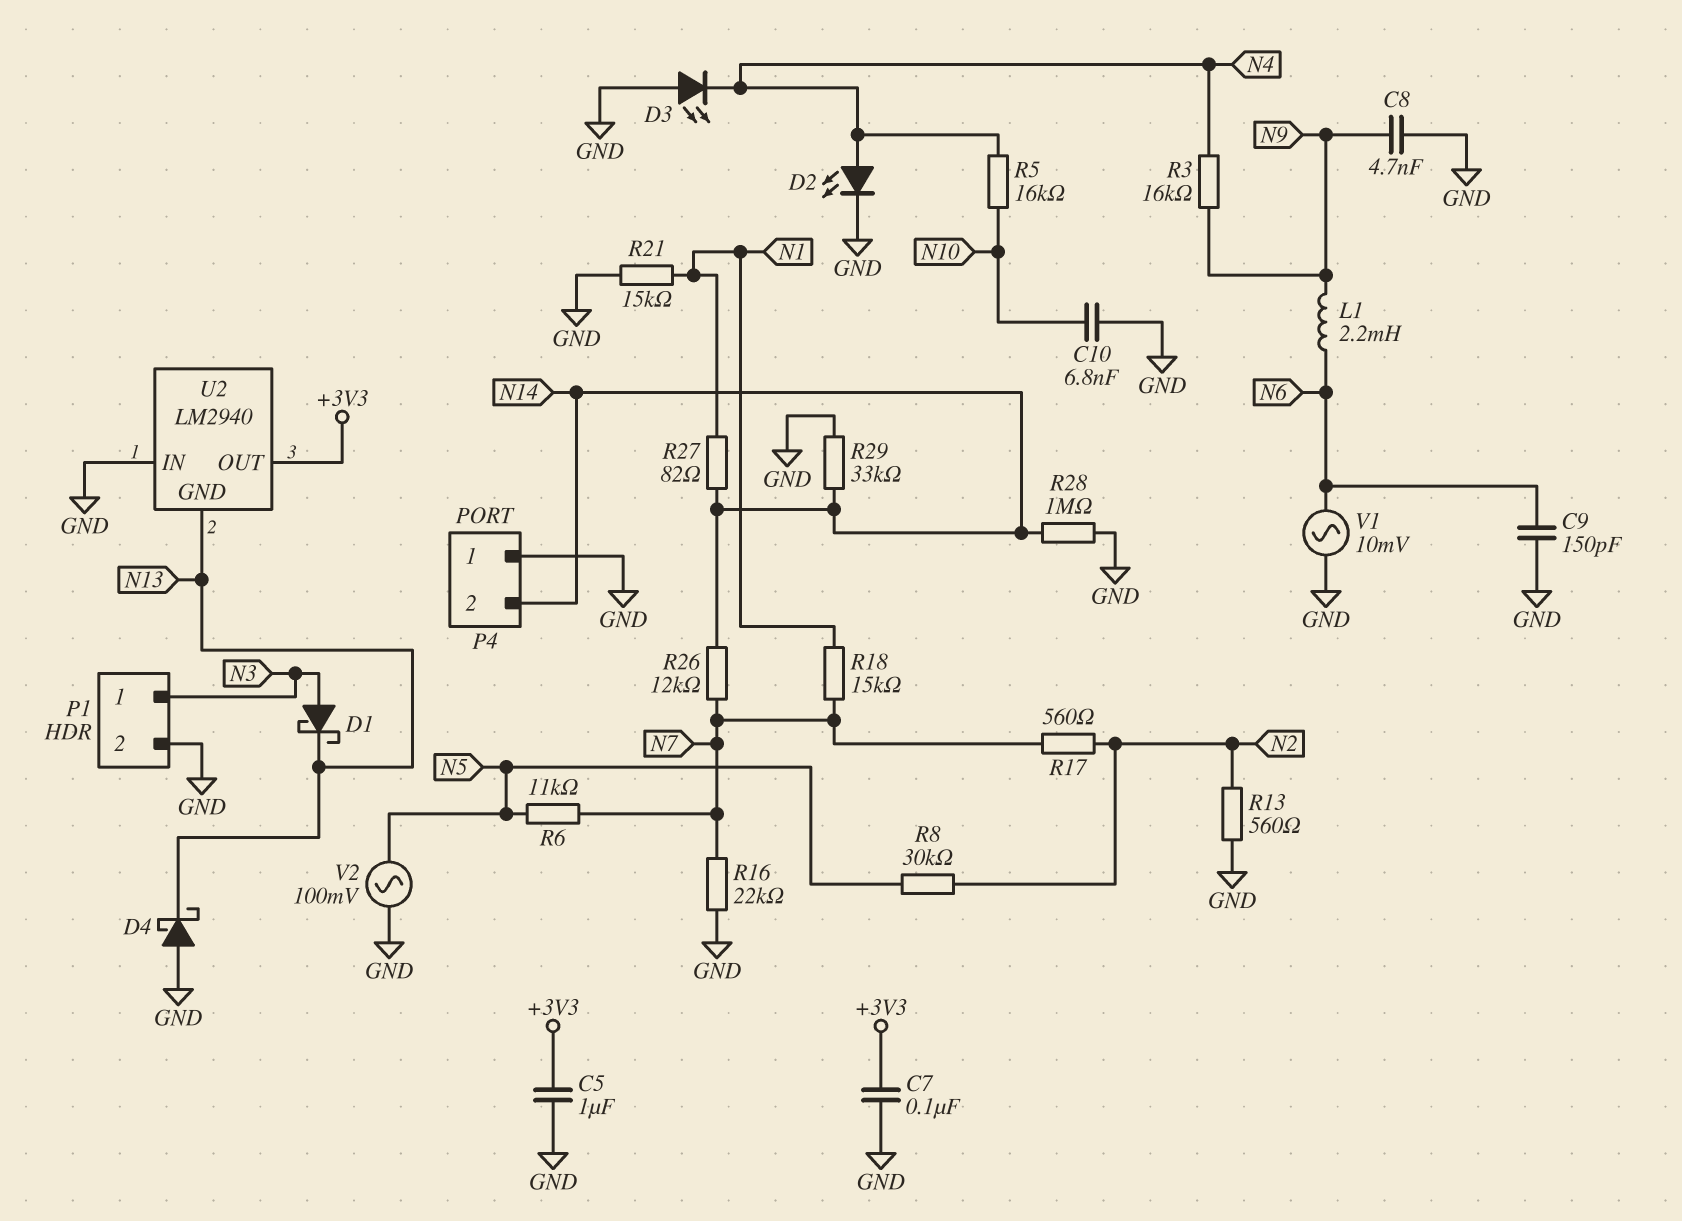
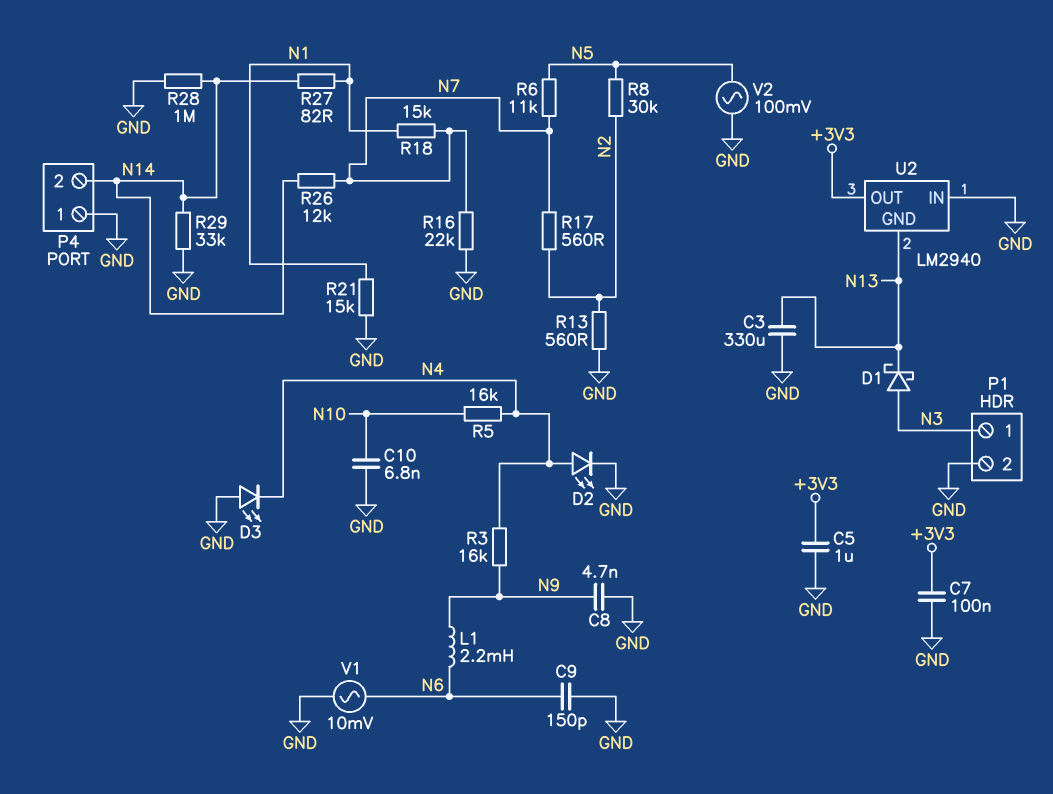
C3: none -> 330uF (GND, N13)
D4: schottky (A GND, K N13) -> none

